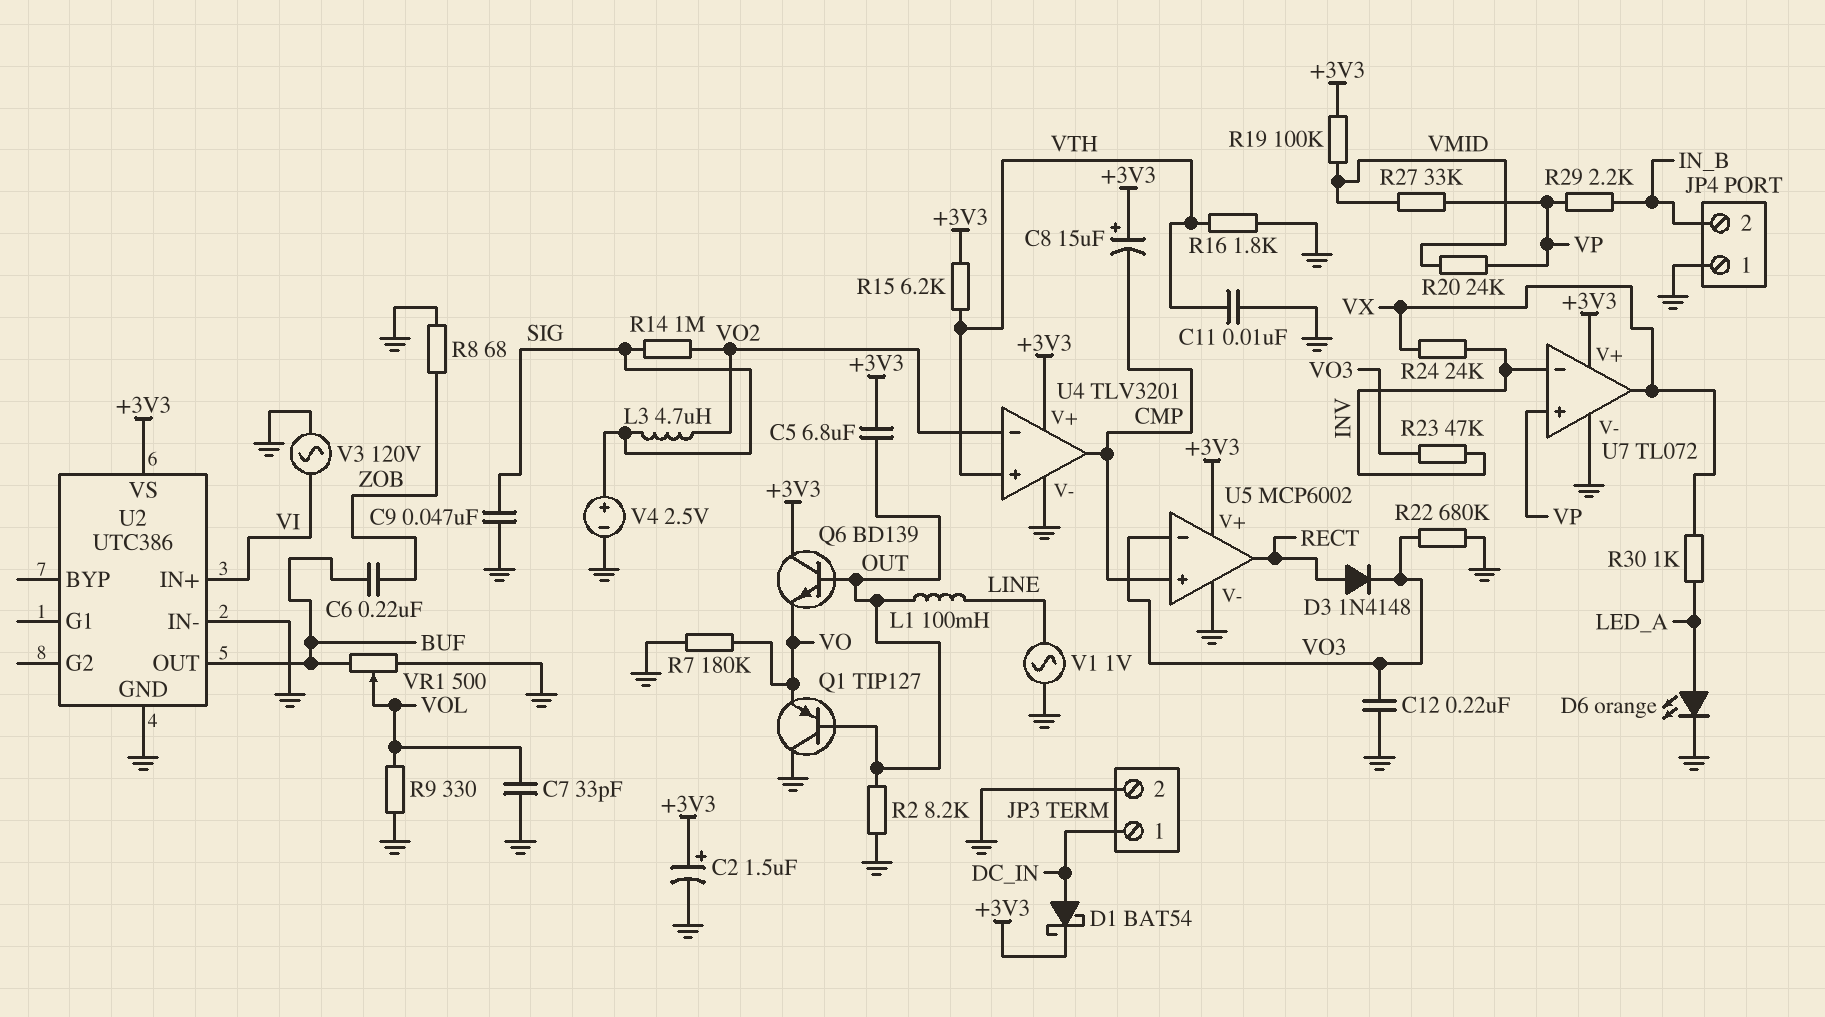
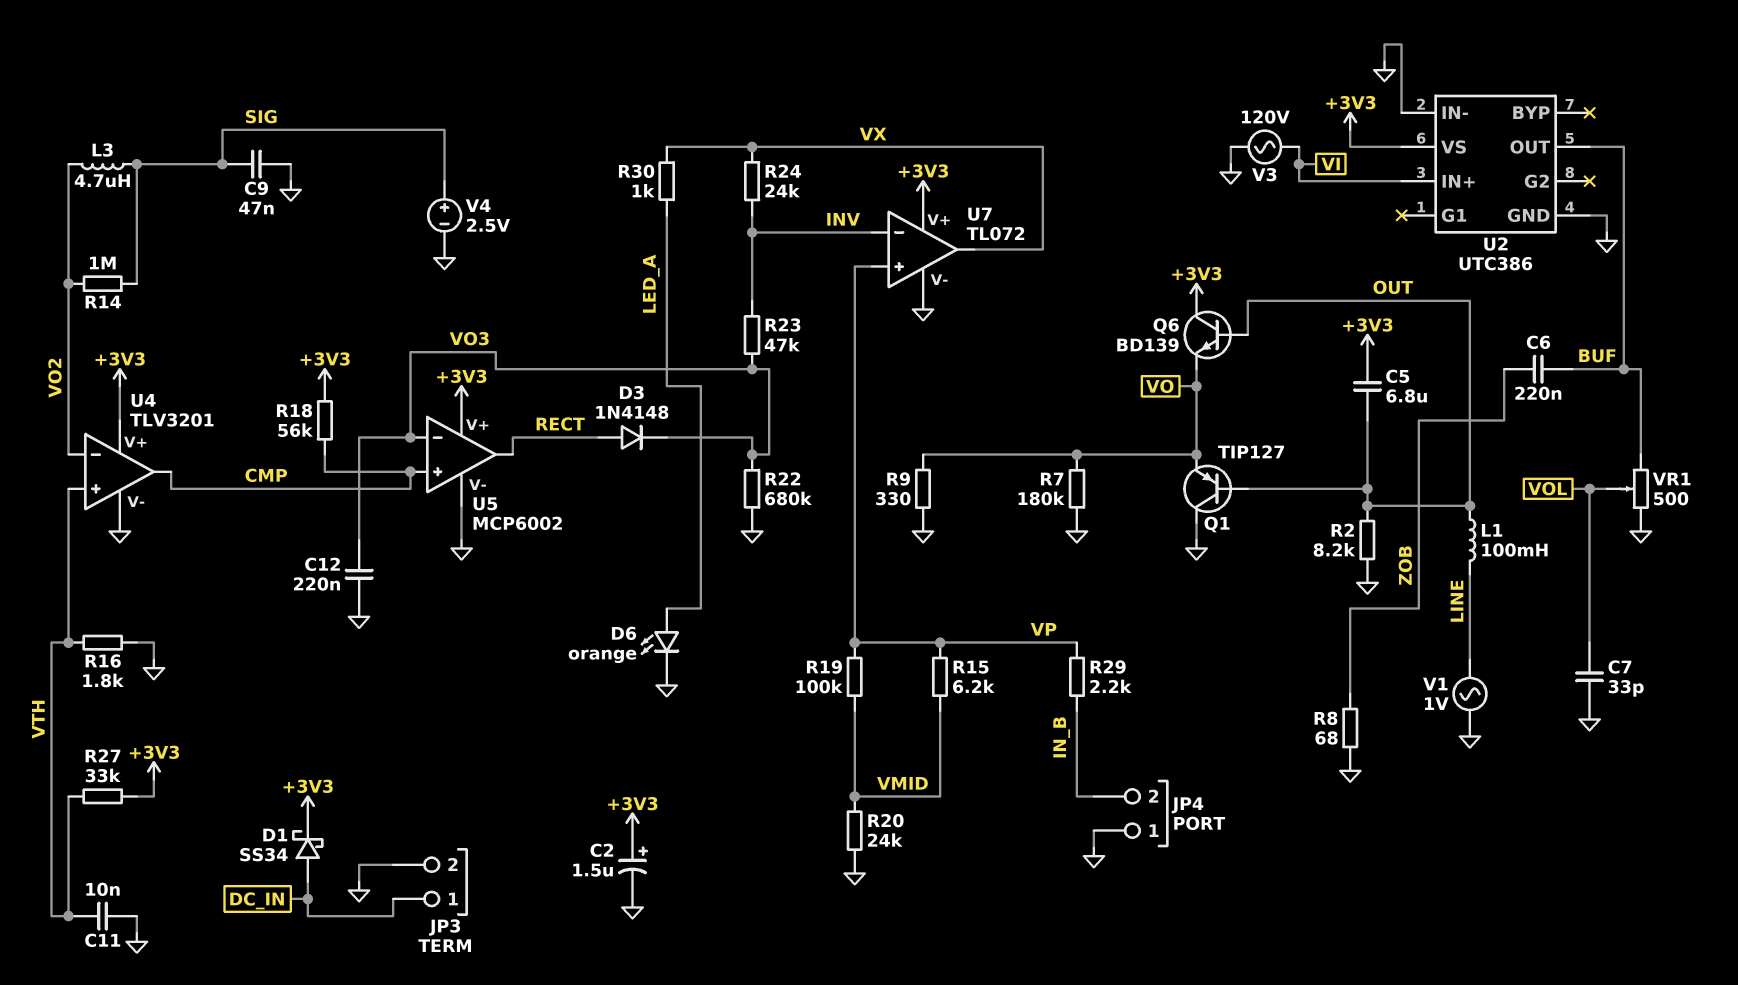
C8: 15uF (plus +3V3, minus CMP) -> none
D1: schottky BAT54 (A DC_IN, K +3V3) -> schottky SS34 (A DC_IN, K +3V3)
R9: 330 (GND, VOL) -> 330 (GND, VO)
R15: 6.2k (+3V3, VTH) -> 6.2k (VMID, VP)
R18: none -> 56k (+3V3, CMP)
R19: 100k (+3V3, VMID) -> 100k (VMID, VP)
R20: 24k (VMID, VP) -> 24k (GND, VMID)
R27: 33k (VMID, VP) -> 33k (+3V3, VTH)

